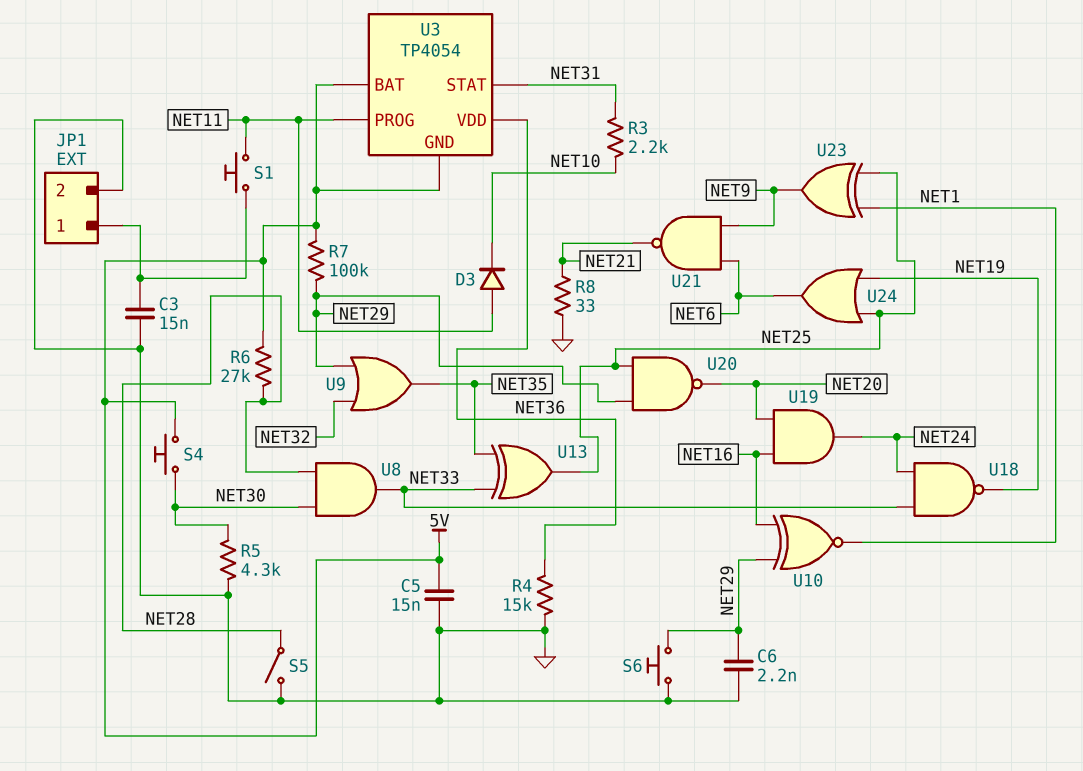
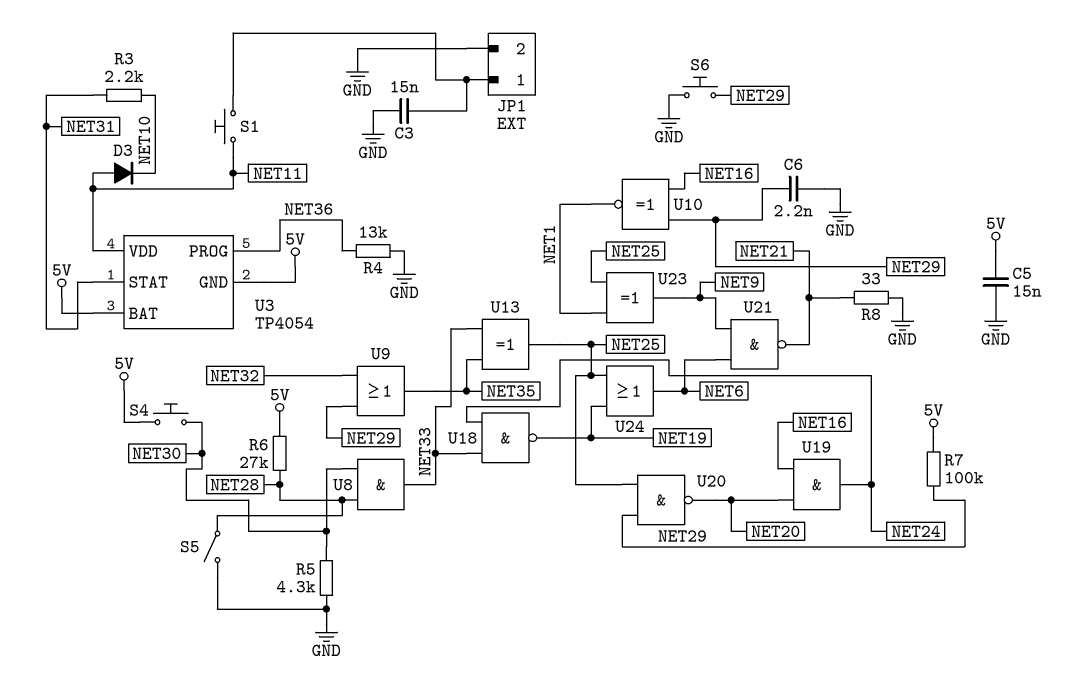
R4: 15k (GND, NET36) -> 13k (GND, NET36)
U3 pin PROG: NET11 -> NET36
U3 pin VDD: NET36 -> NET11

